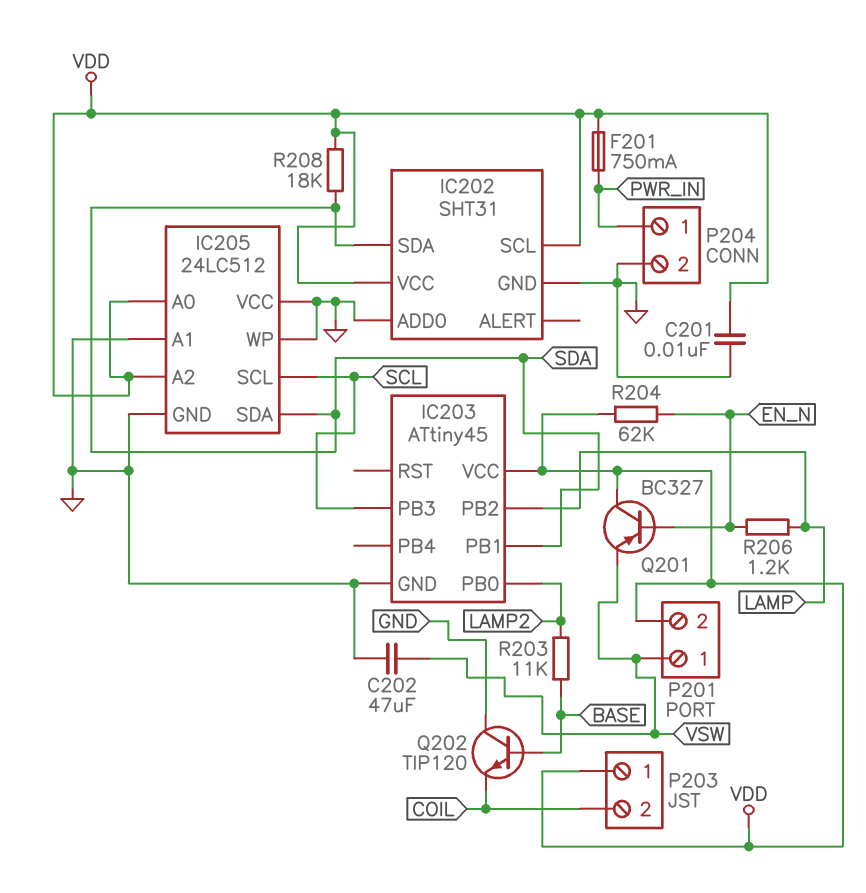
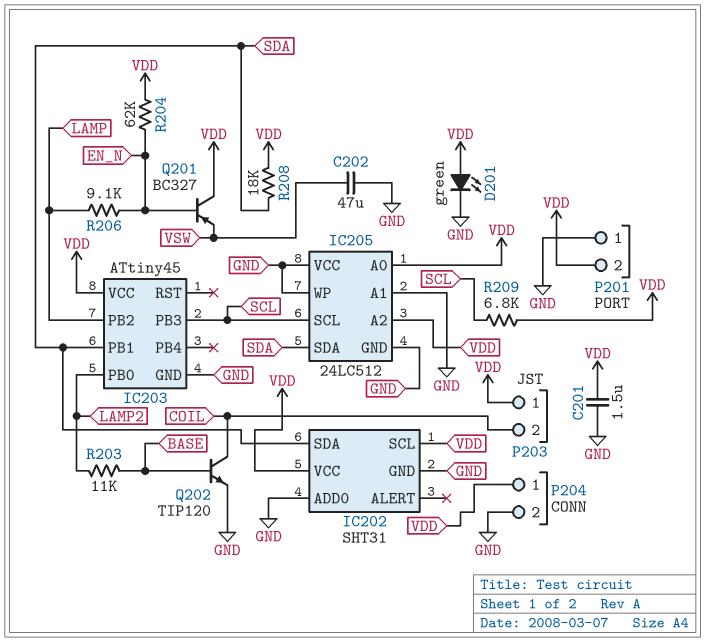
C201: 10nF (GND, VDD) -> 1.5uF (GND, VDD)
D201: none -> LED green (A VDD, K GND)
F201: 750mA (PWR_IN, VDD) -> none
P201 pin 1: VSW -> GND
P204 pin 1: PWR_IN -> VDD
Q202: NPN TIP120 (B BASE, C GND, E COIL) -> NPN TIP120 (B BASE, C COIL, E GND)
R206: 1.2k (EN_N, LAMP) -> 9.1k (EN_N, LAMP)
R209: none -> 6.8k (SCL, VDD)

